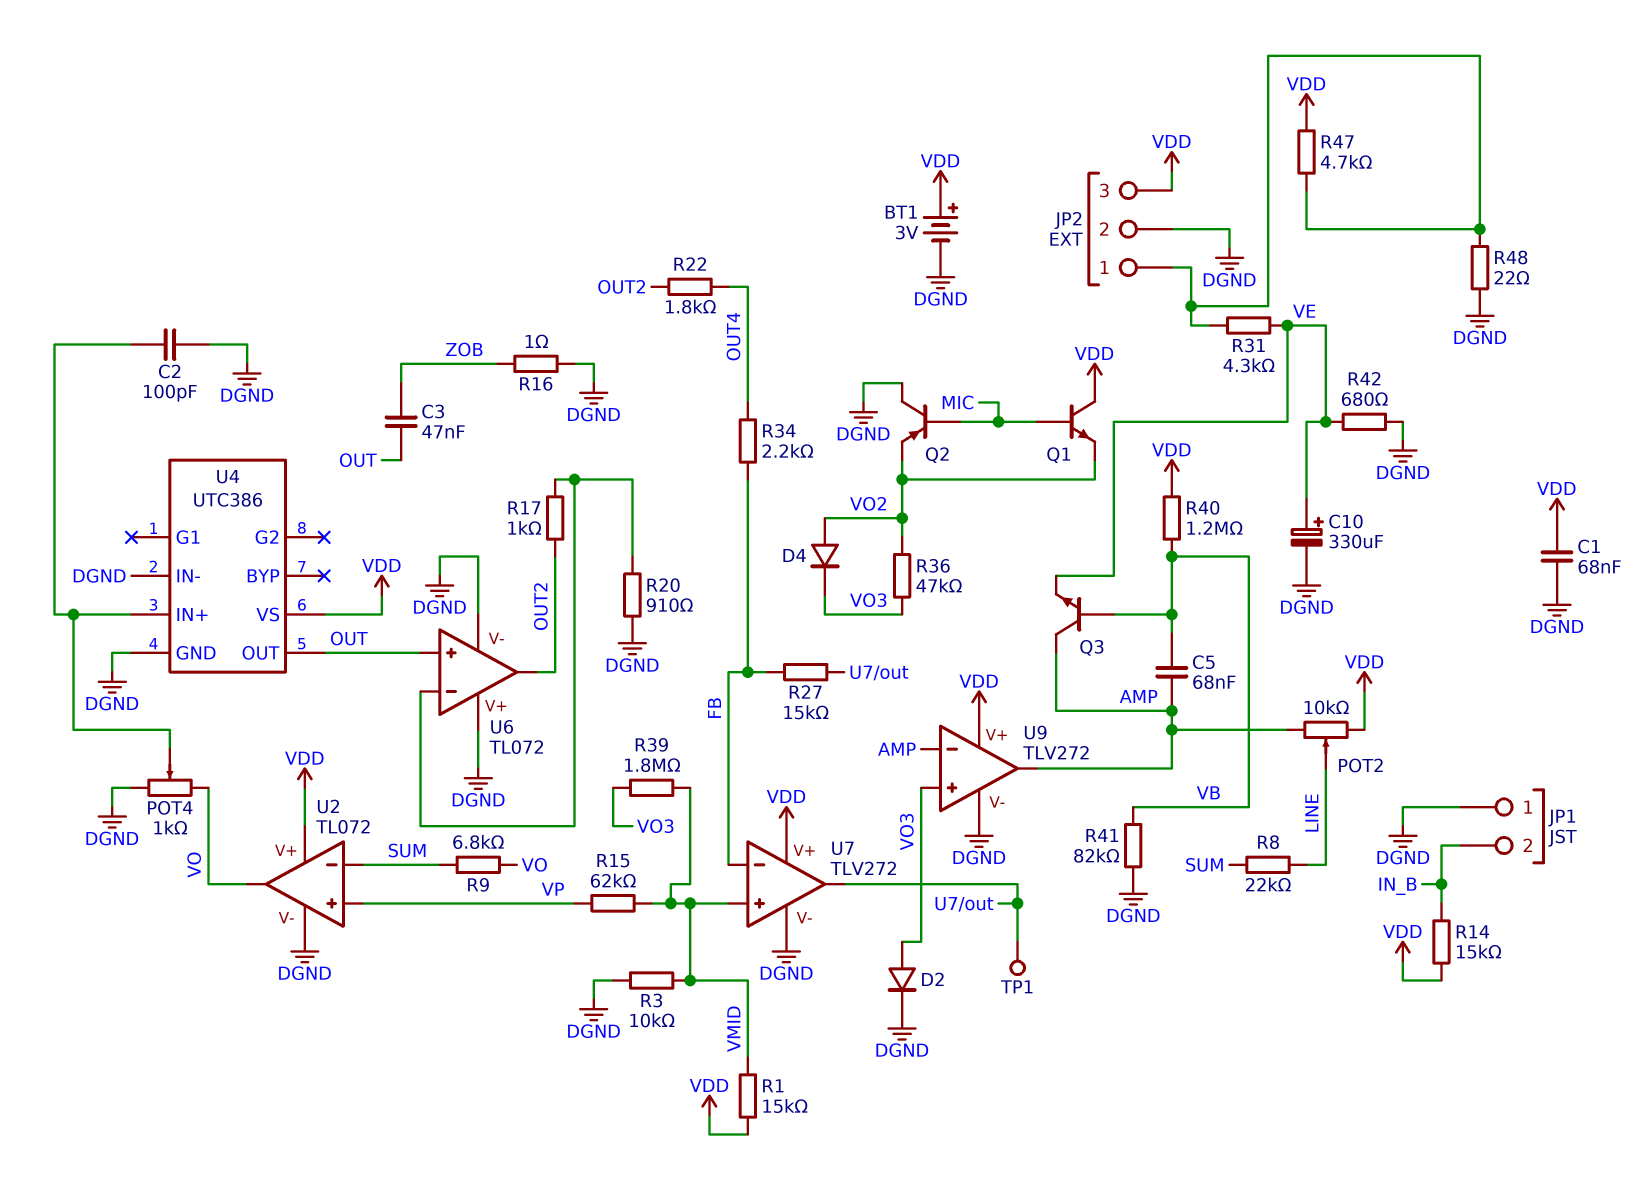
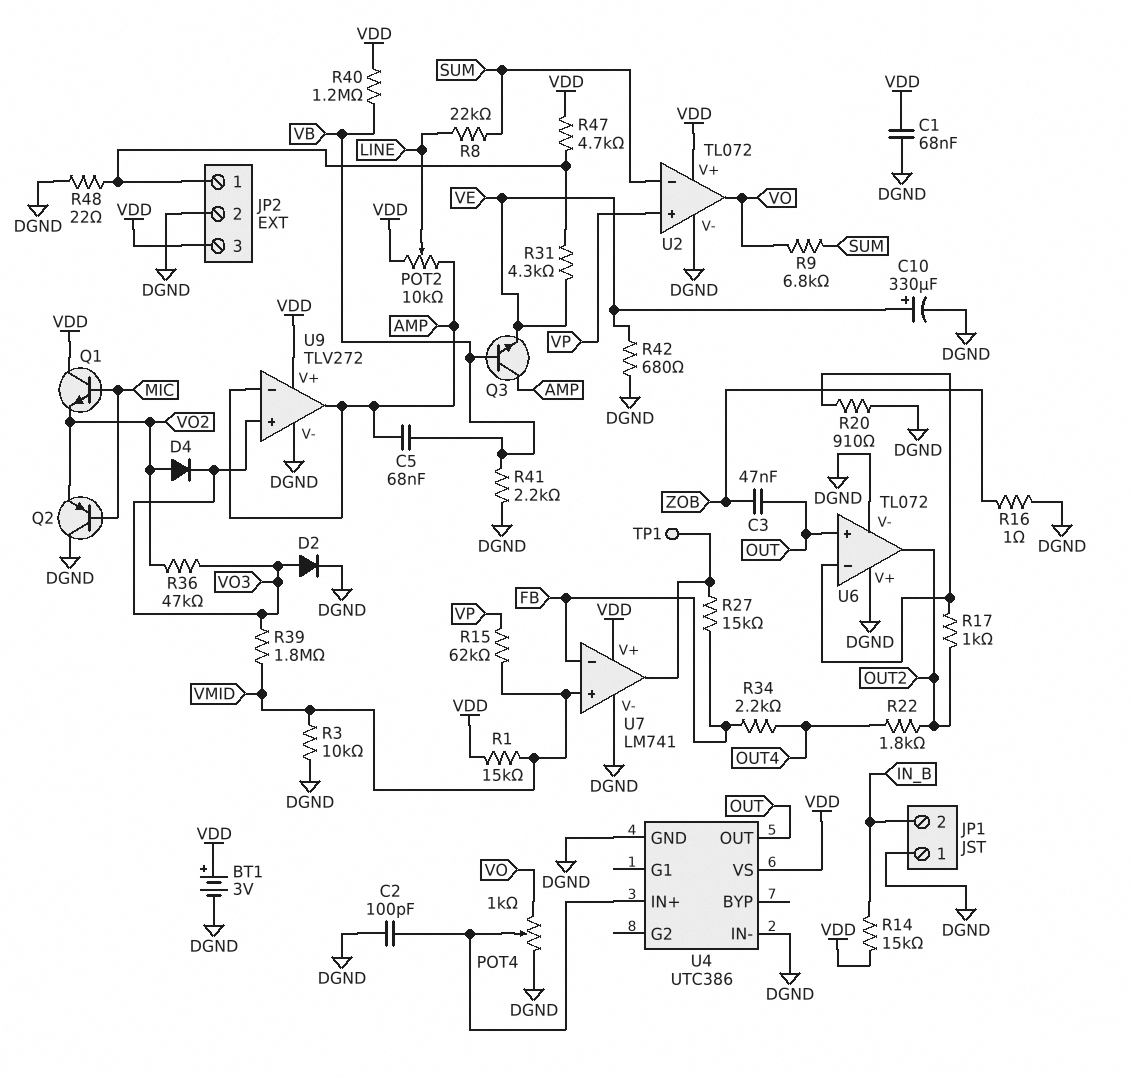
R41: 82k (DGND, VB) -> 2.2k (DGND, VB)
U7: TLV272 -> LM741

